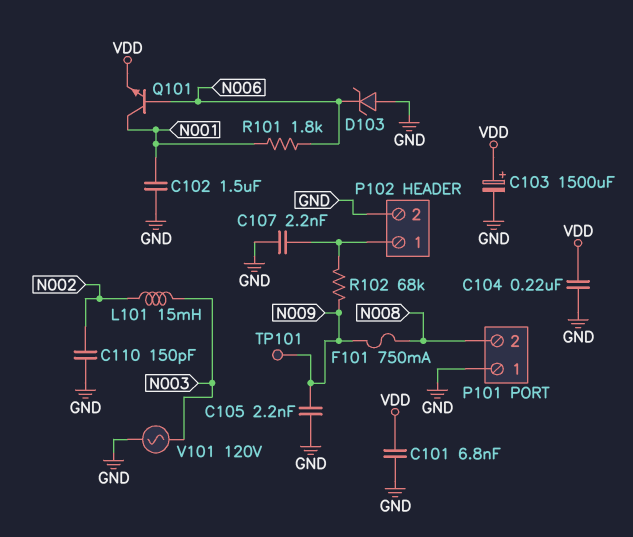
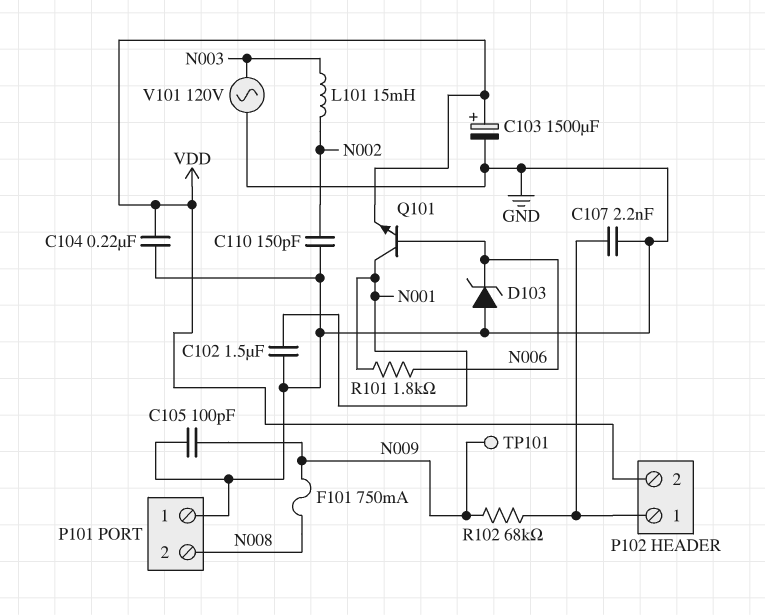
C101: 6.8nF (GND, VDD) -> none
C105: 2.2nF (GND, N009) -> 100pF (GND, N009)
P102 pin 2: GND -> VDD

